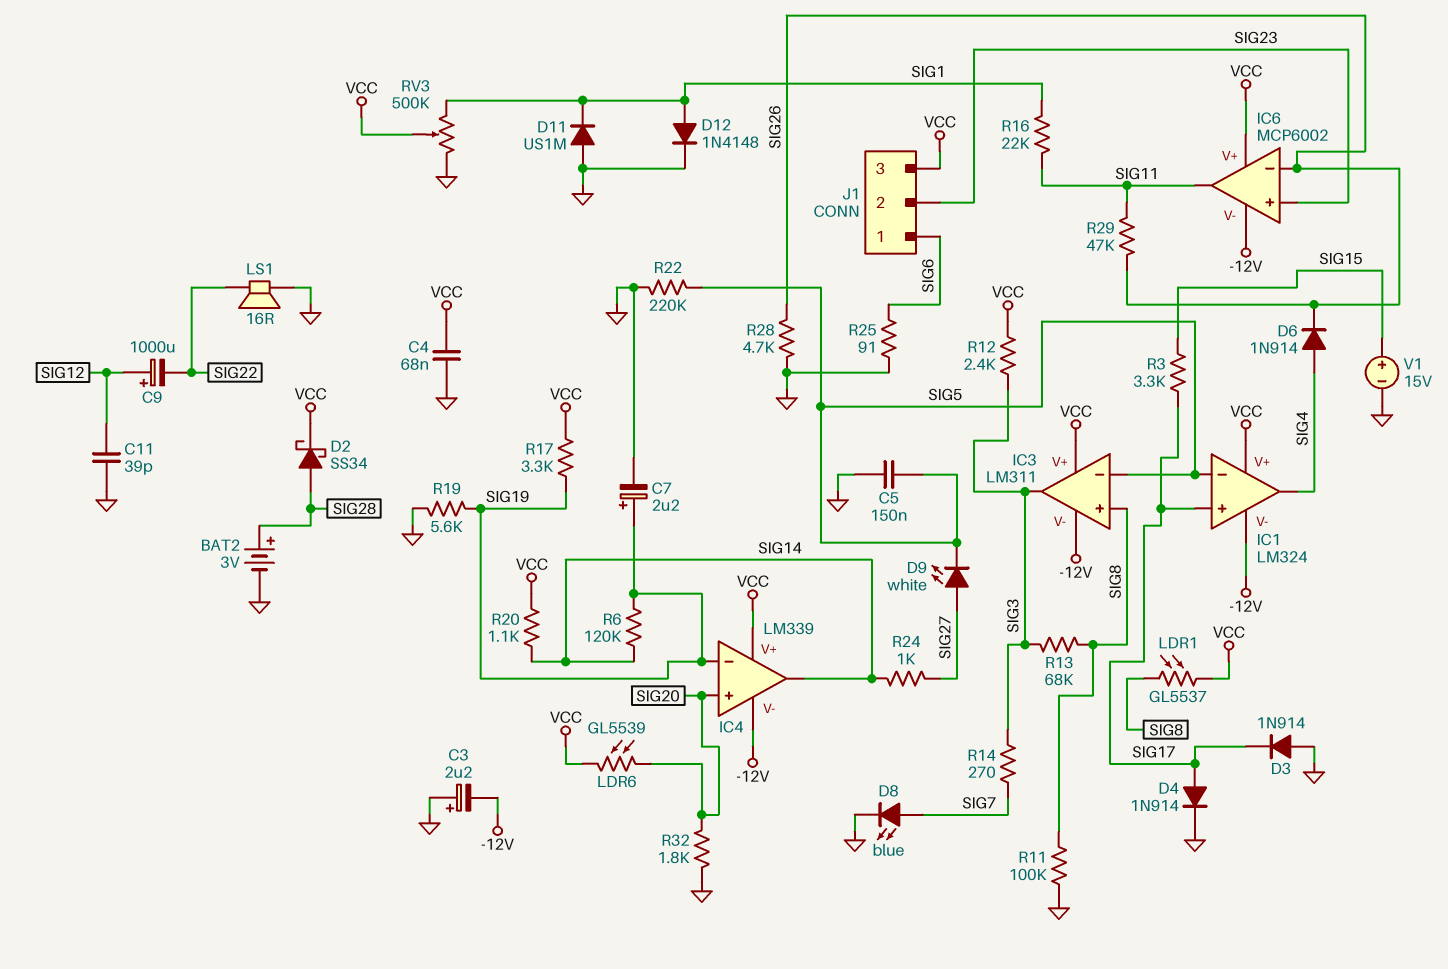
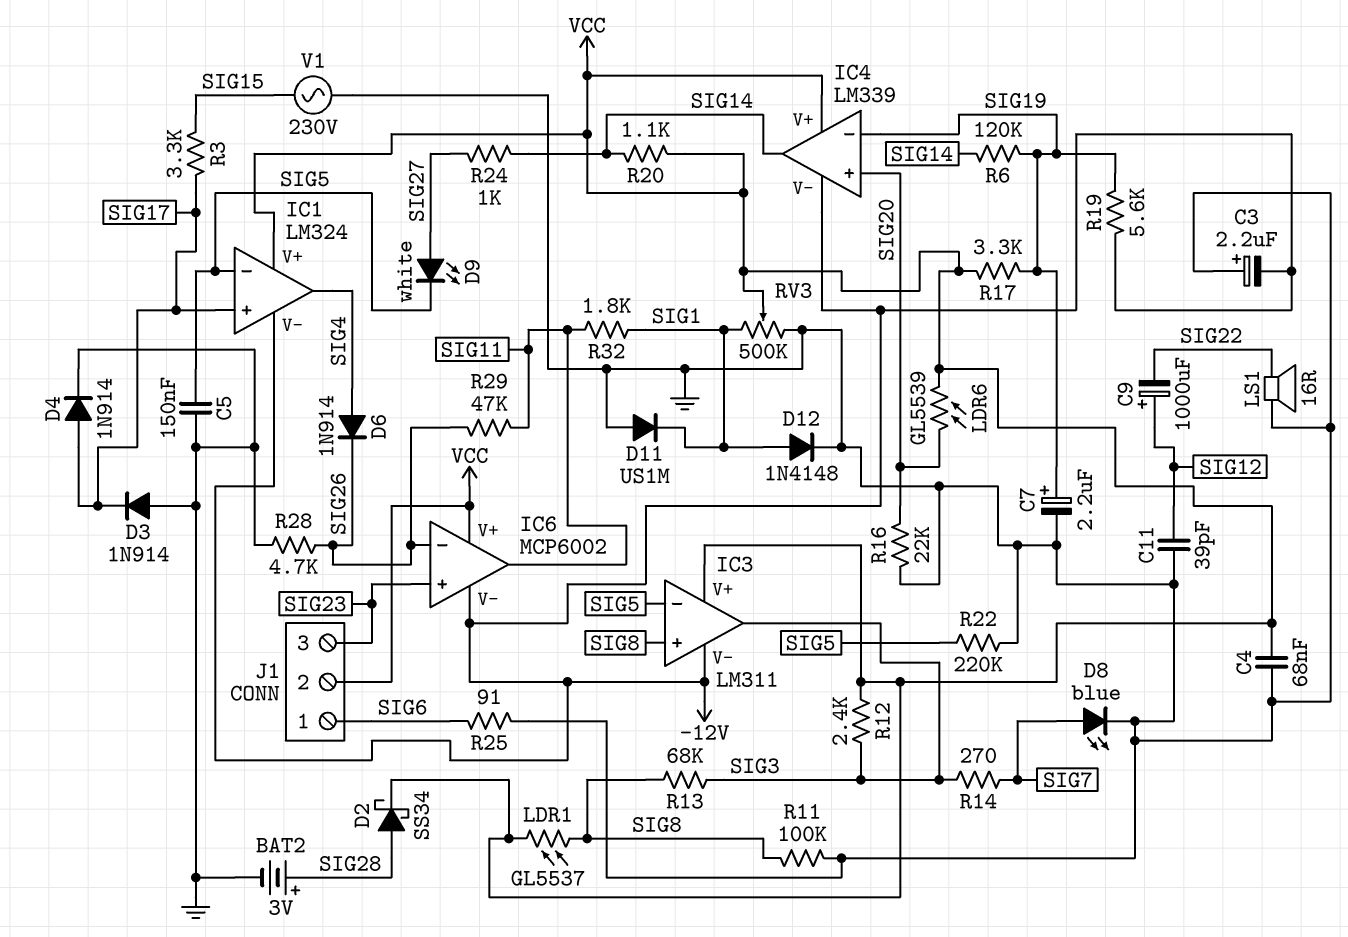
J1 pin 2: SIG23 -> VCC
J1 pin 3: VCC -> SIG23
R16: 22k (SIG1, SIG11) -> 22k (GND, SIG20)
R19: 5.6k (GND, SIG19) -> 5.6k (-12V, SIG19)
R32: 1.8k (GND, SIG20) -> 1.8k (SIG1, SIG11)
V1: 15V (plus SIG15, minus GND) -> AC 230V (GND, SIG15)

